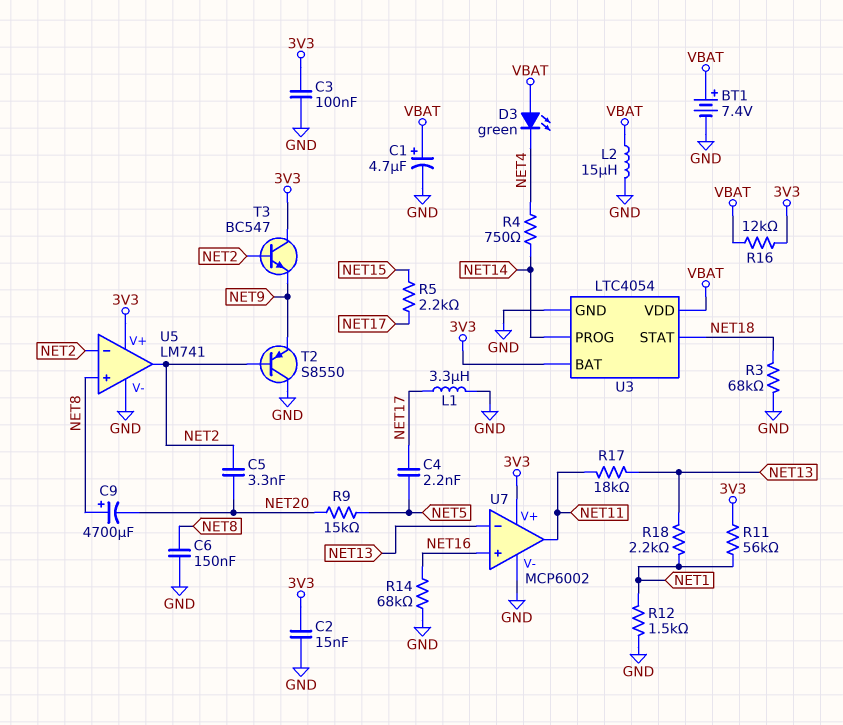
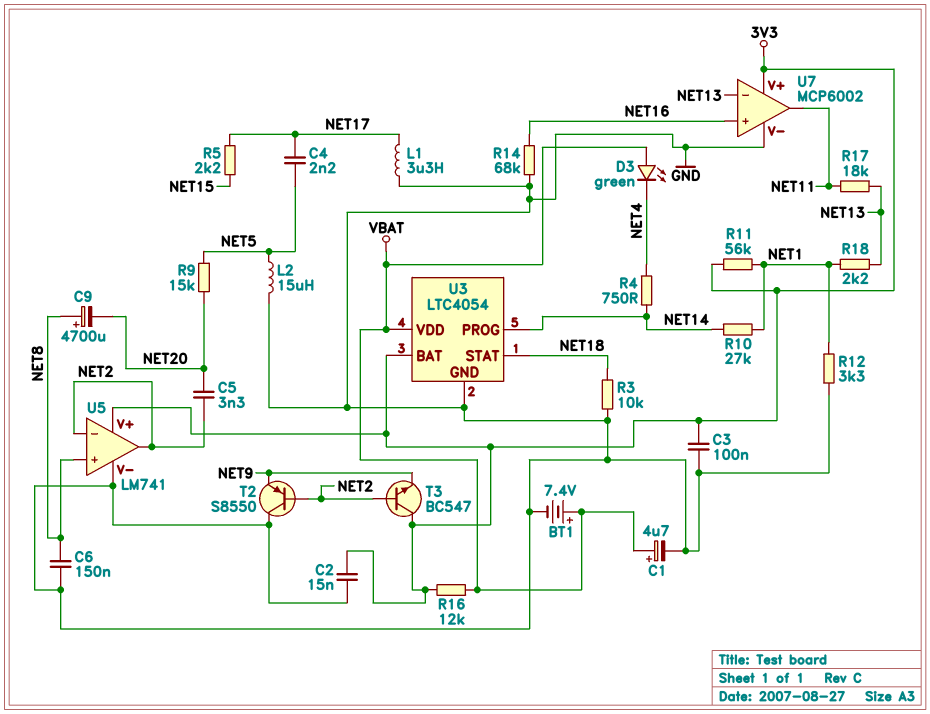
L2: 15uH (GND, VBAT) -> 15uH (GND, NET5)
R3: 68k (GND, NET18) -> 10k (GND, NET18)
R10: none -> 27k (NET1, NET14)
R12: 1.5k (GND, NET1) -> 3.3k (GND, NET1)

